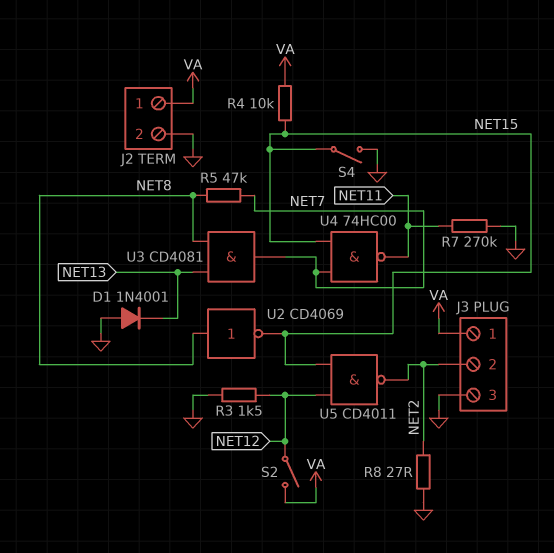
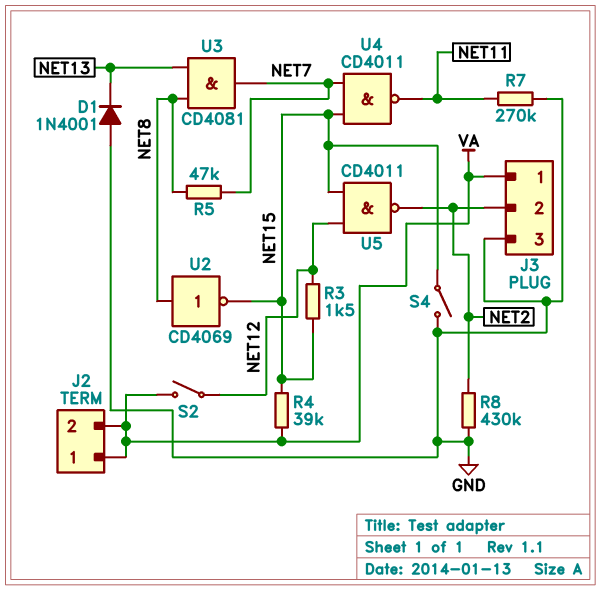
J2 pin 2: GND -> VA
R3: 1.5k (GND, NET12) -> 1.5k (NET12, NET15)
R4: 10k (NET15, VA) -> 39k (NET15, VA)
R8: 27 (GND, NET2) -> 430k (GND, NET2)
U4: NAND 74HC00 (in NET7, in NET15, out NET11) -> NAND CD4011 (in NET7, in NET15, out NET11)

